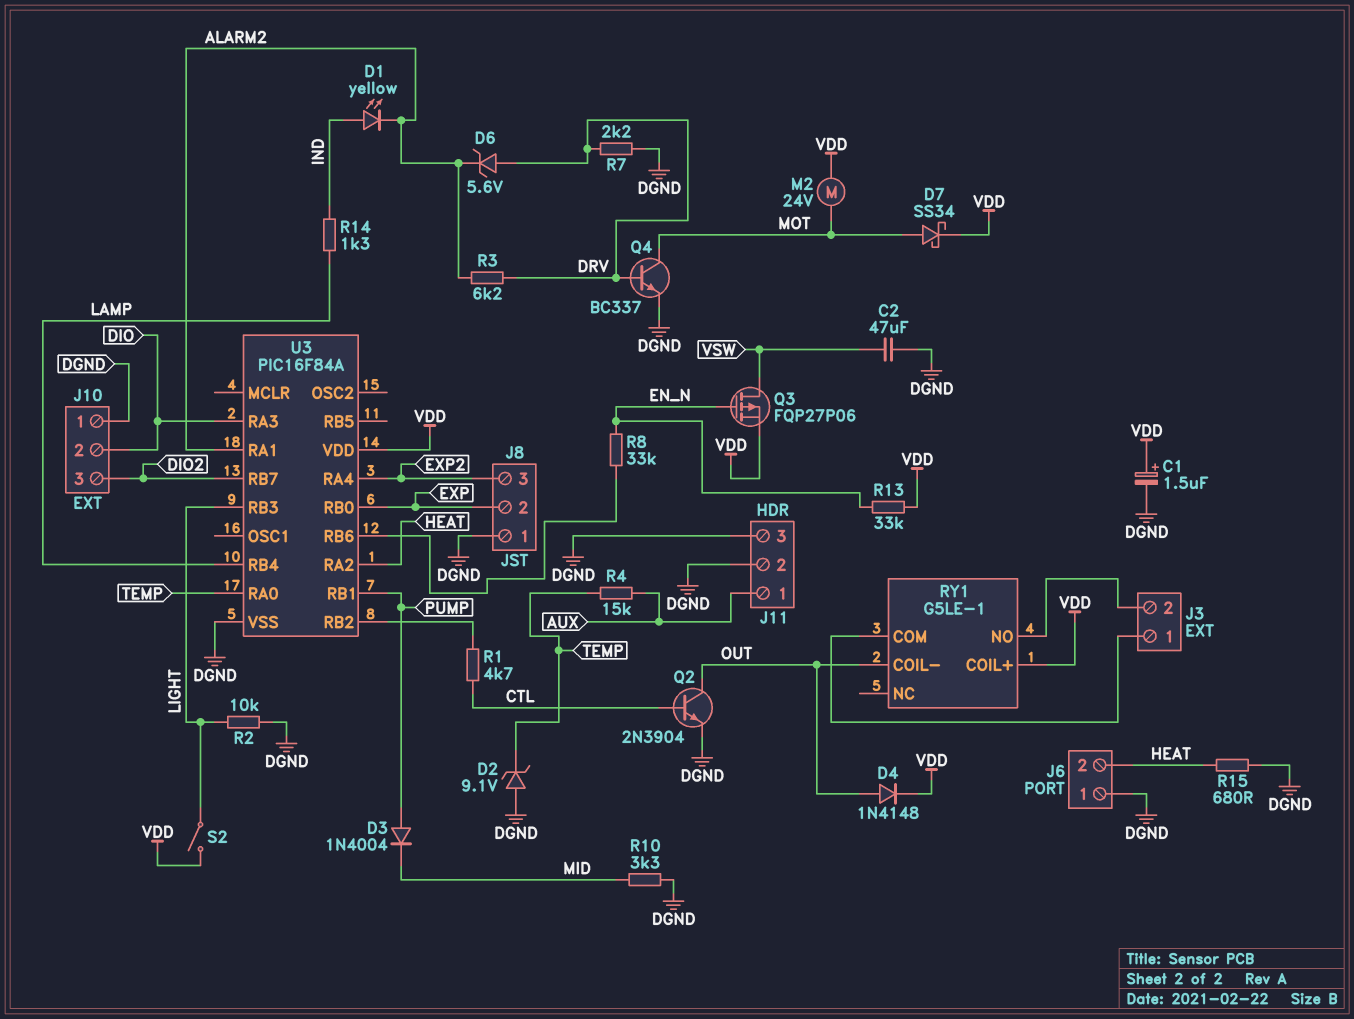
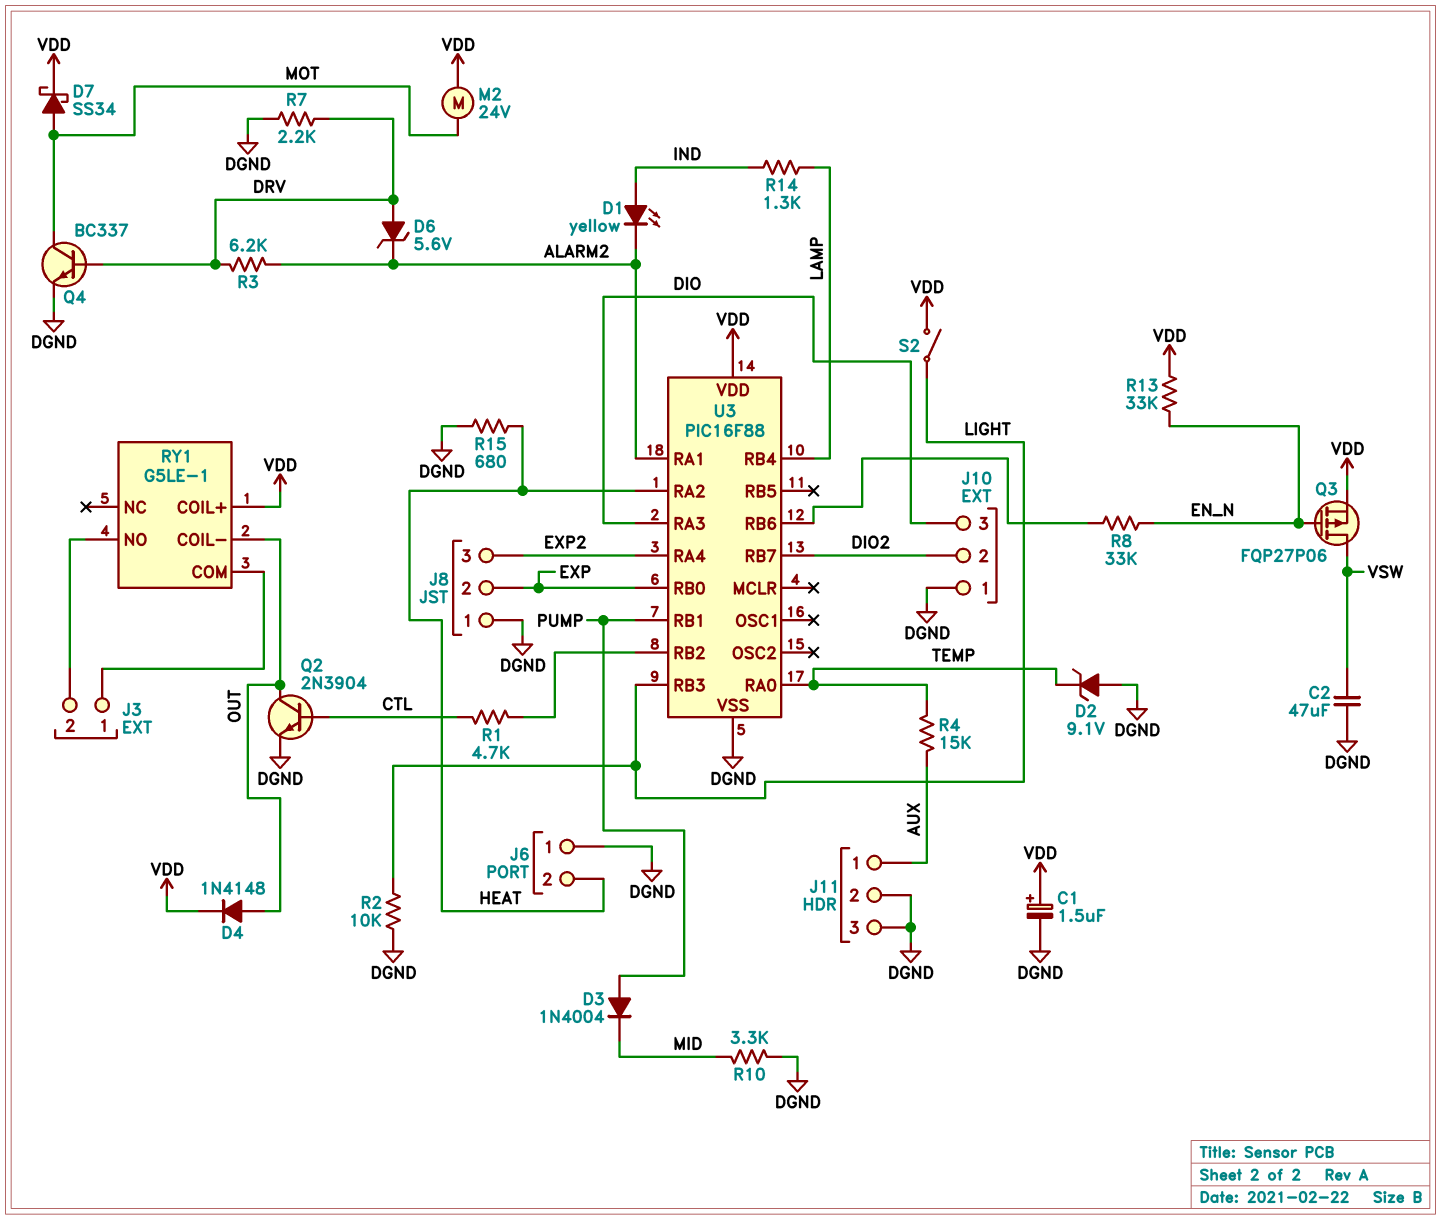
J10 pin 2: DIO -> DIO2
J10 pin 3: DIO2 -> DIO
U3: PIC16F84A -> PIC16F88

